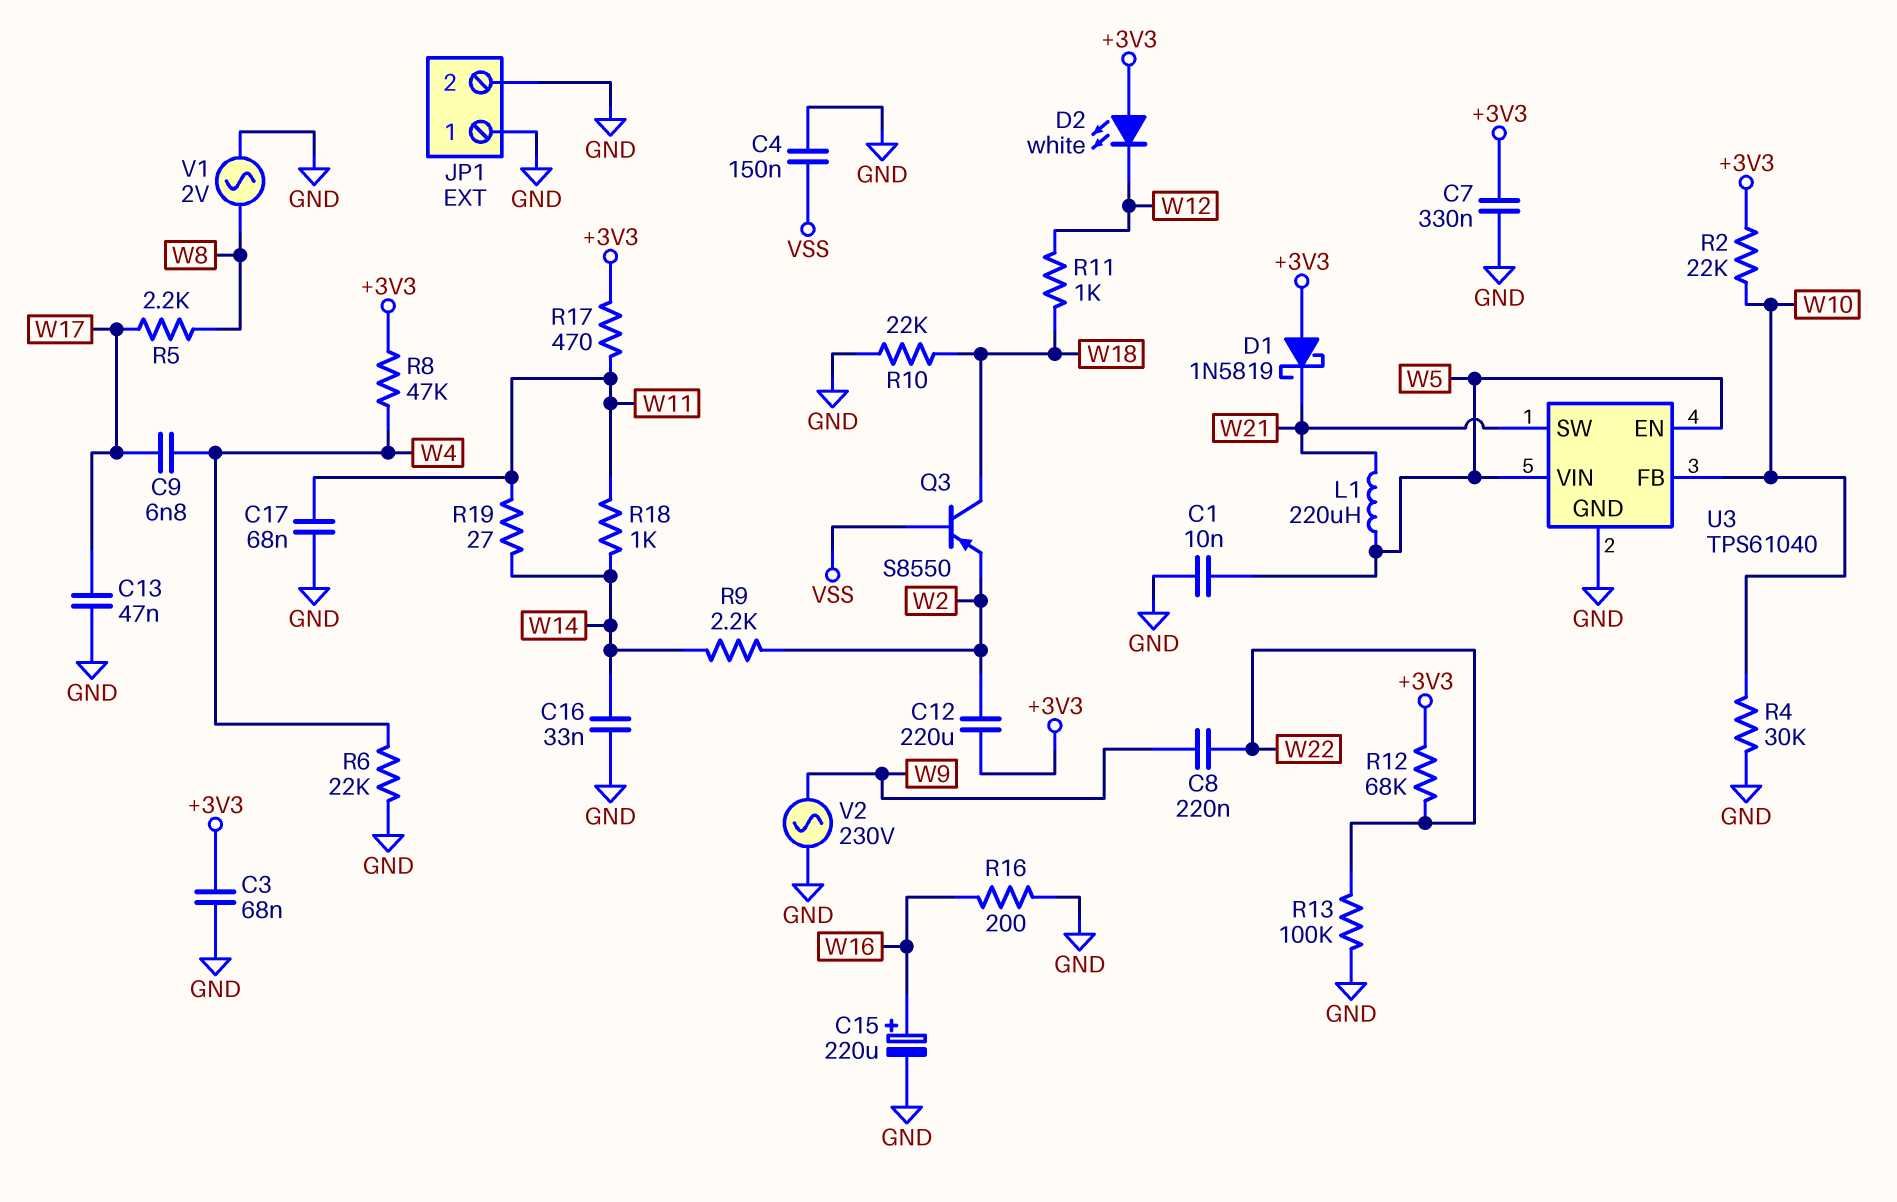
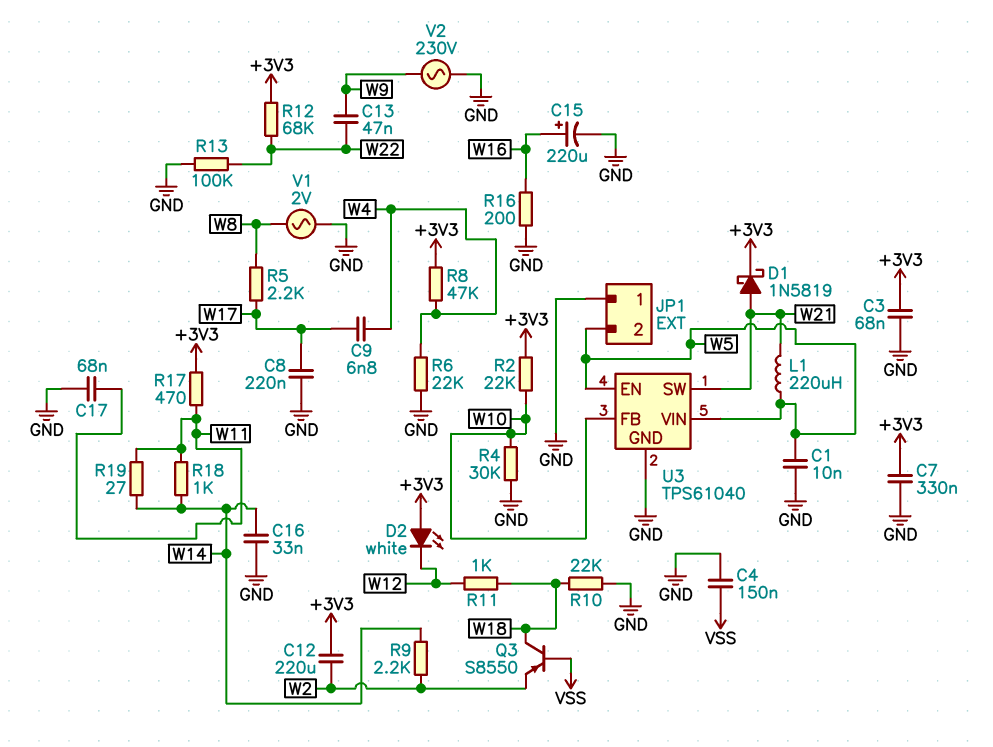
C8: 220nF (W9, W22) -> 220nF (GND, W17)
C13: 47nF (GND, W17) -> 47nF (W9, W22)
D1: schottky 1N5819 (A +3V3, K W21) -> schottky 1N5819 (A W21, K +3V3)
JP1 pin 2: GND -> W5

